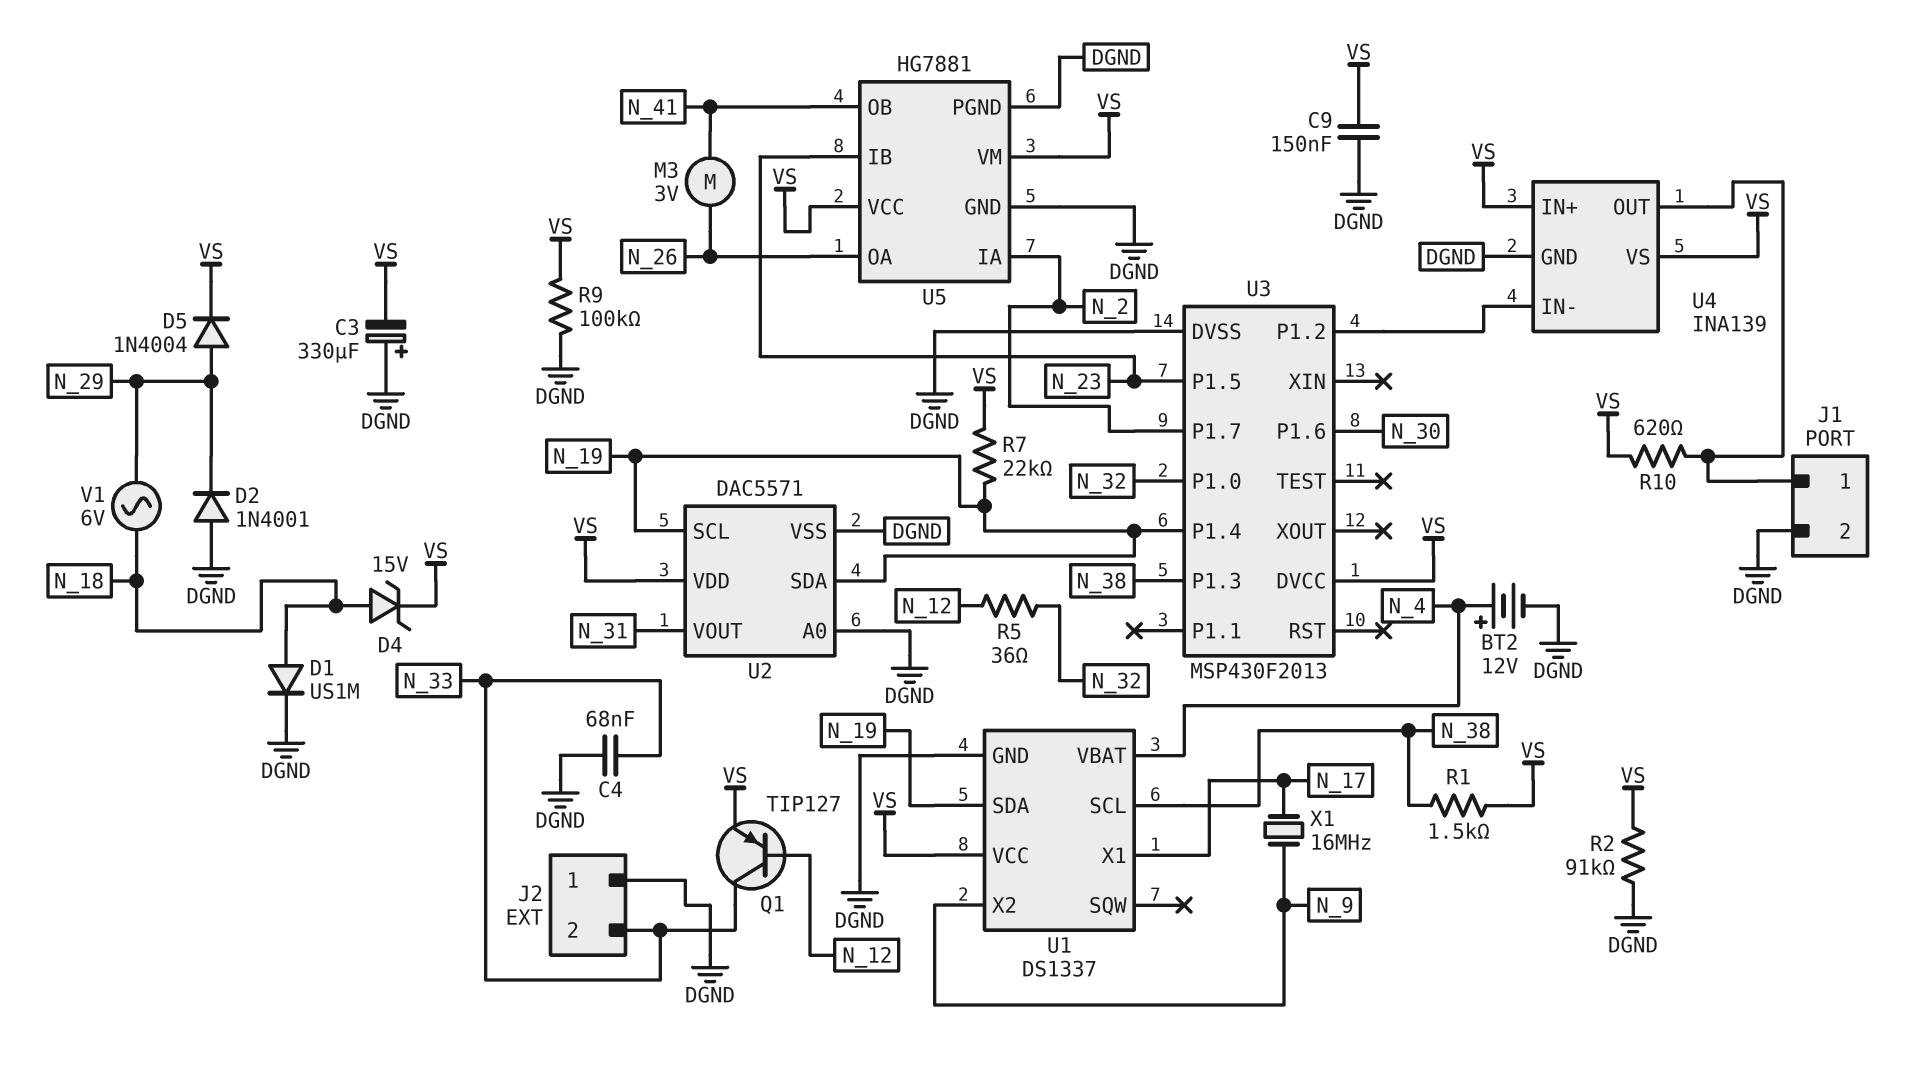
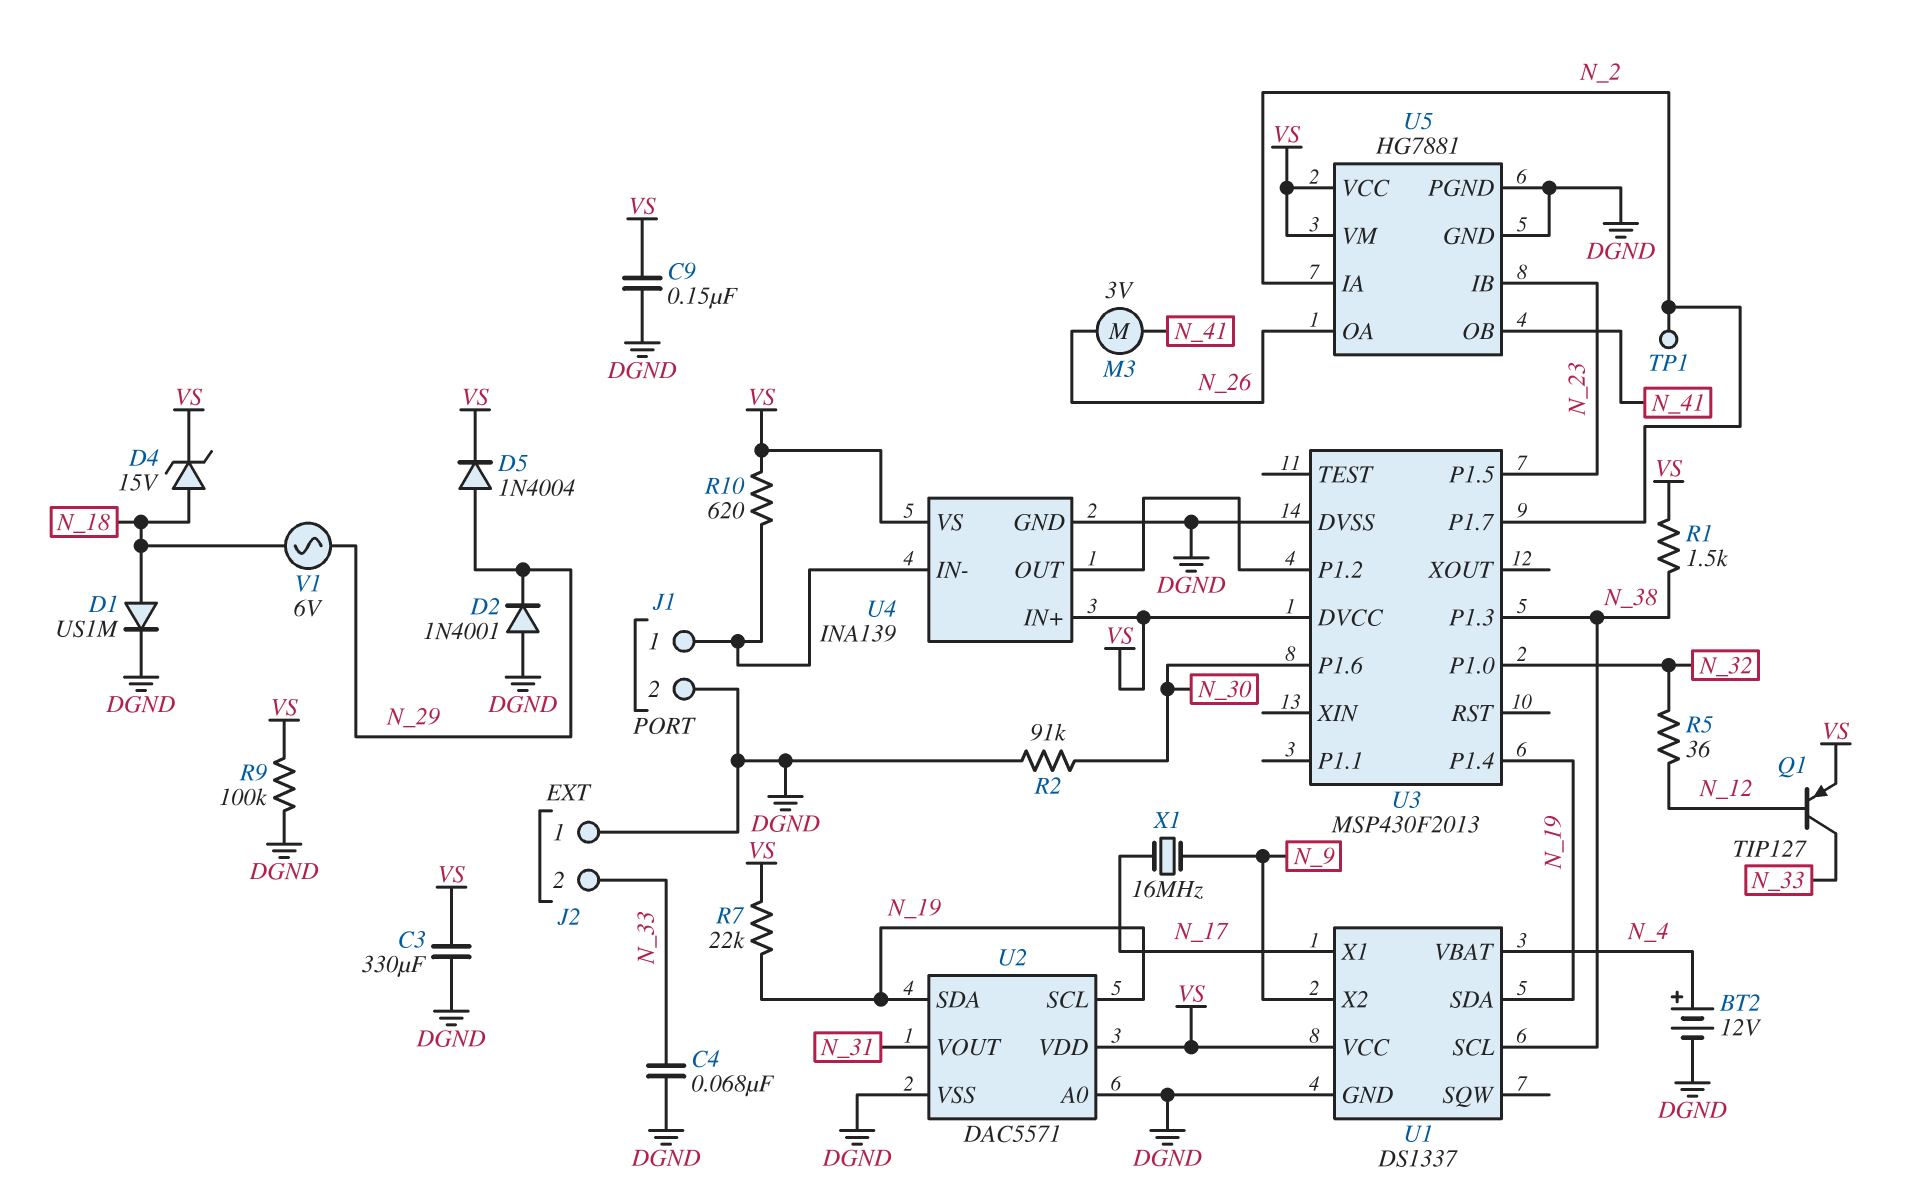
C3: 330uF (plus DGND, minus VS) -> 330uF (DGND, VS)
R2: 91k (DGND, VS) -> 91k (DGND, N_30)
TP1: none -> test point (N_2)
U4 pin IN-: U3/P1.2 -> J1/1
U4 pin OUT: J1/1 -> U3/P1.2

